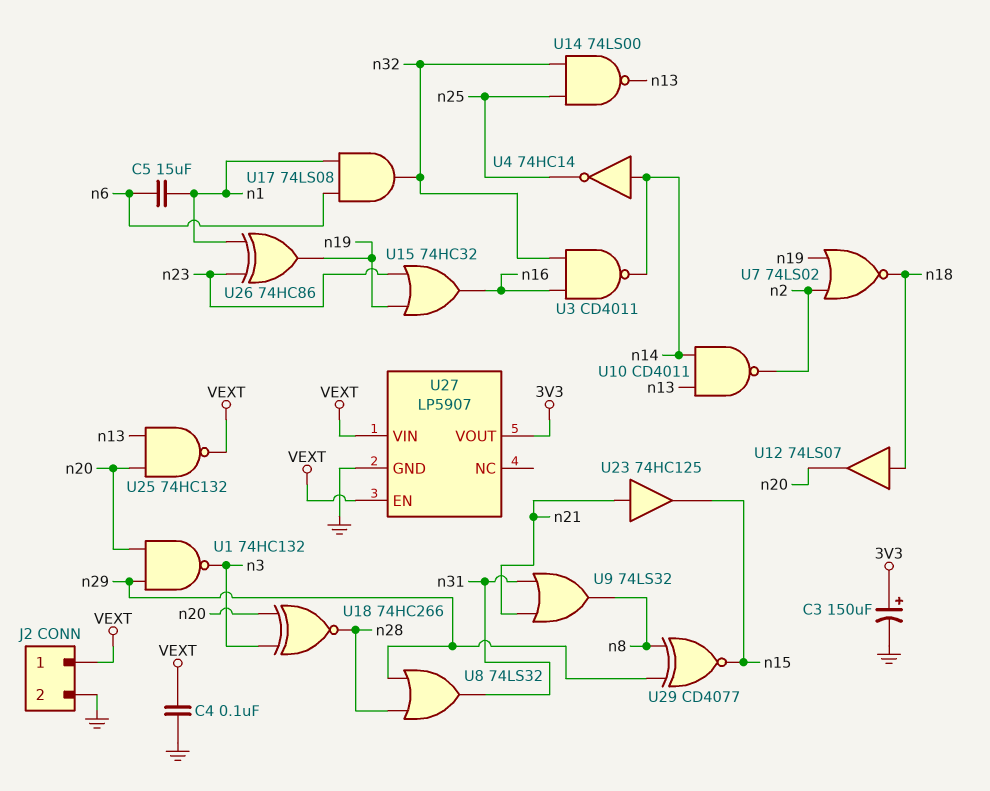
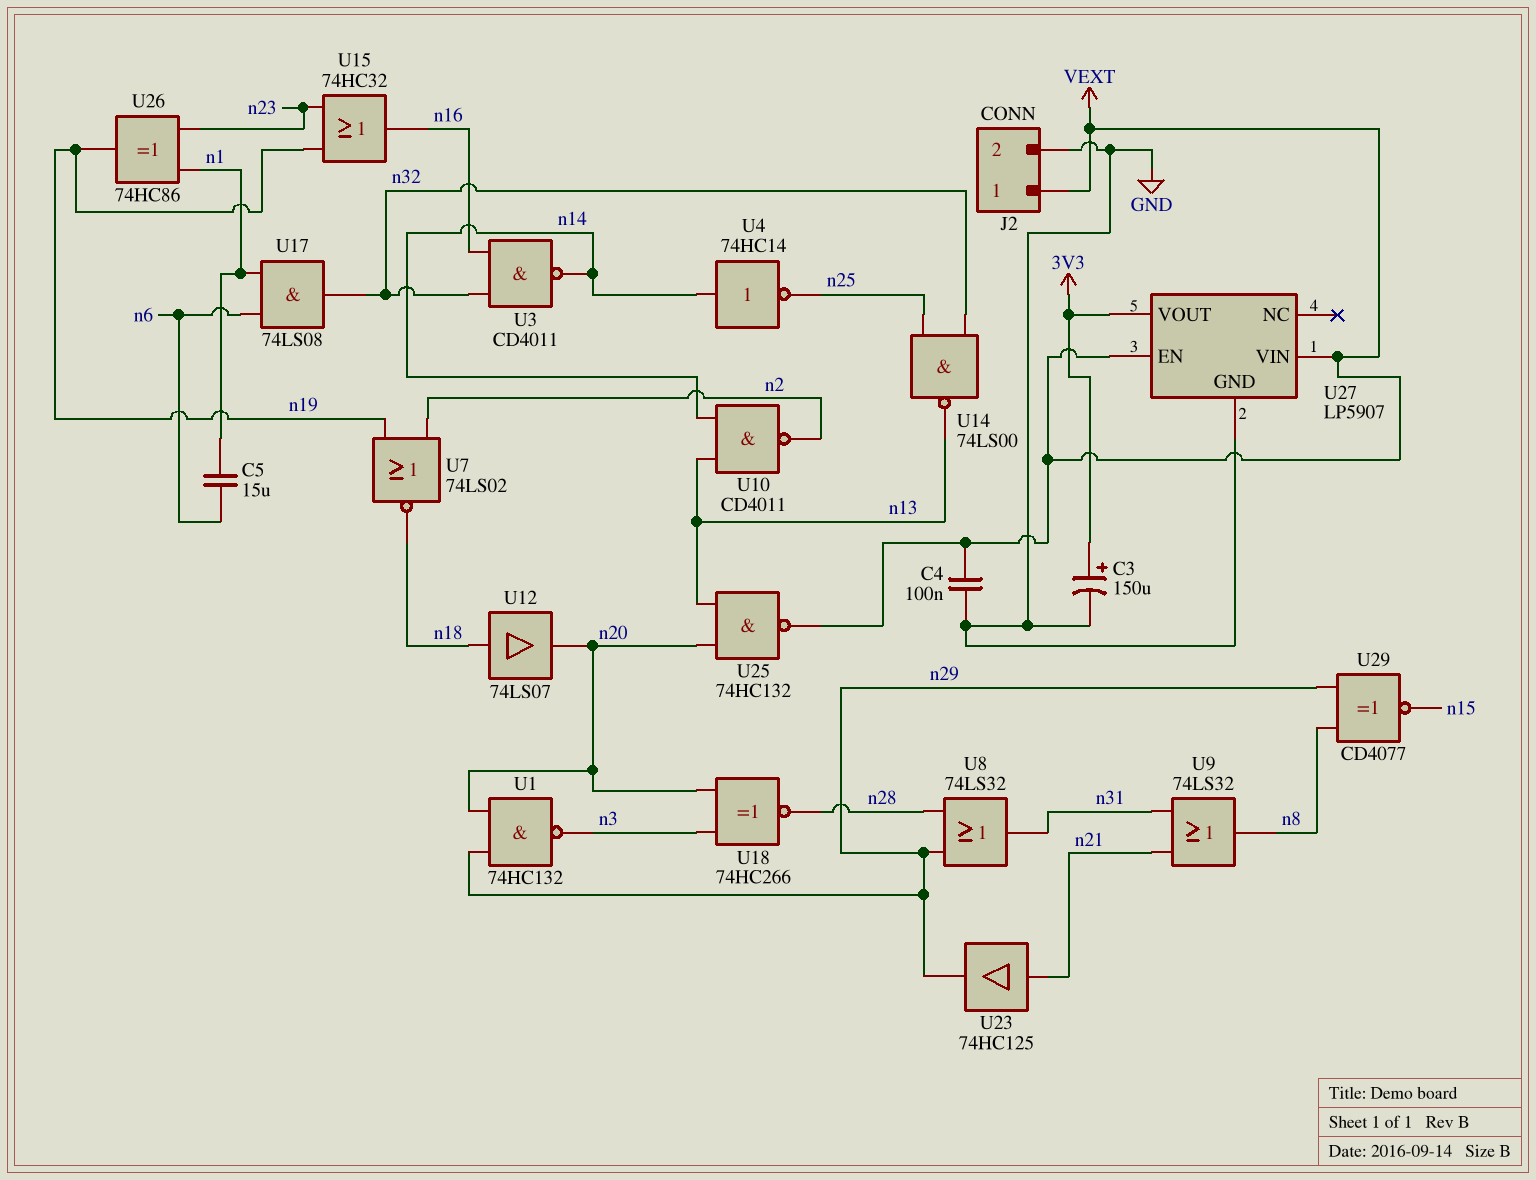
U23: buffer 74HC125 (in n21, out n15) -> buffer 74HC125 (in n21, out n29)

